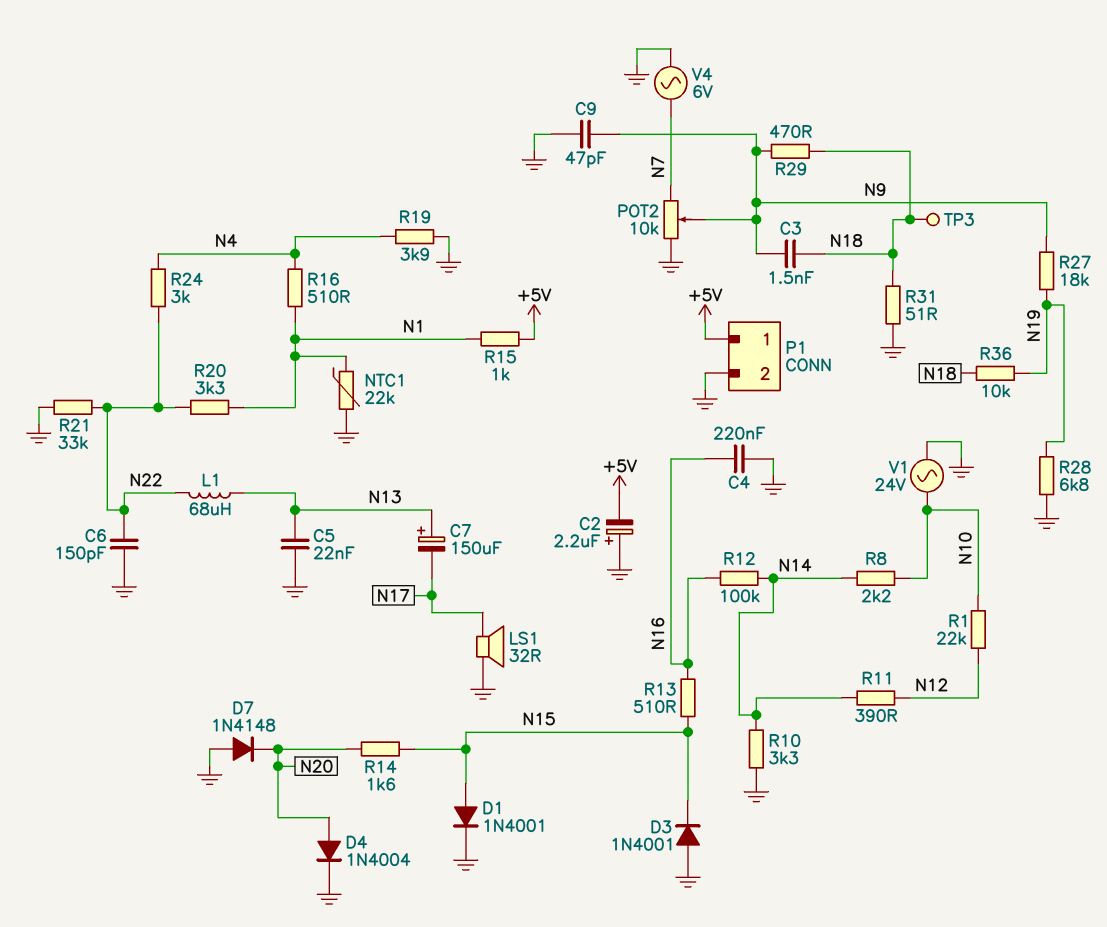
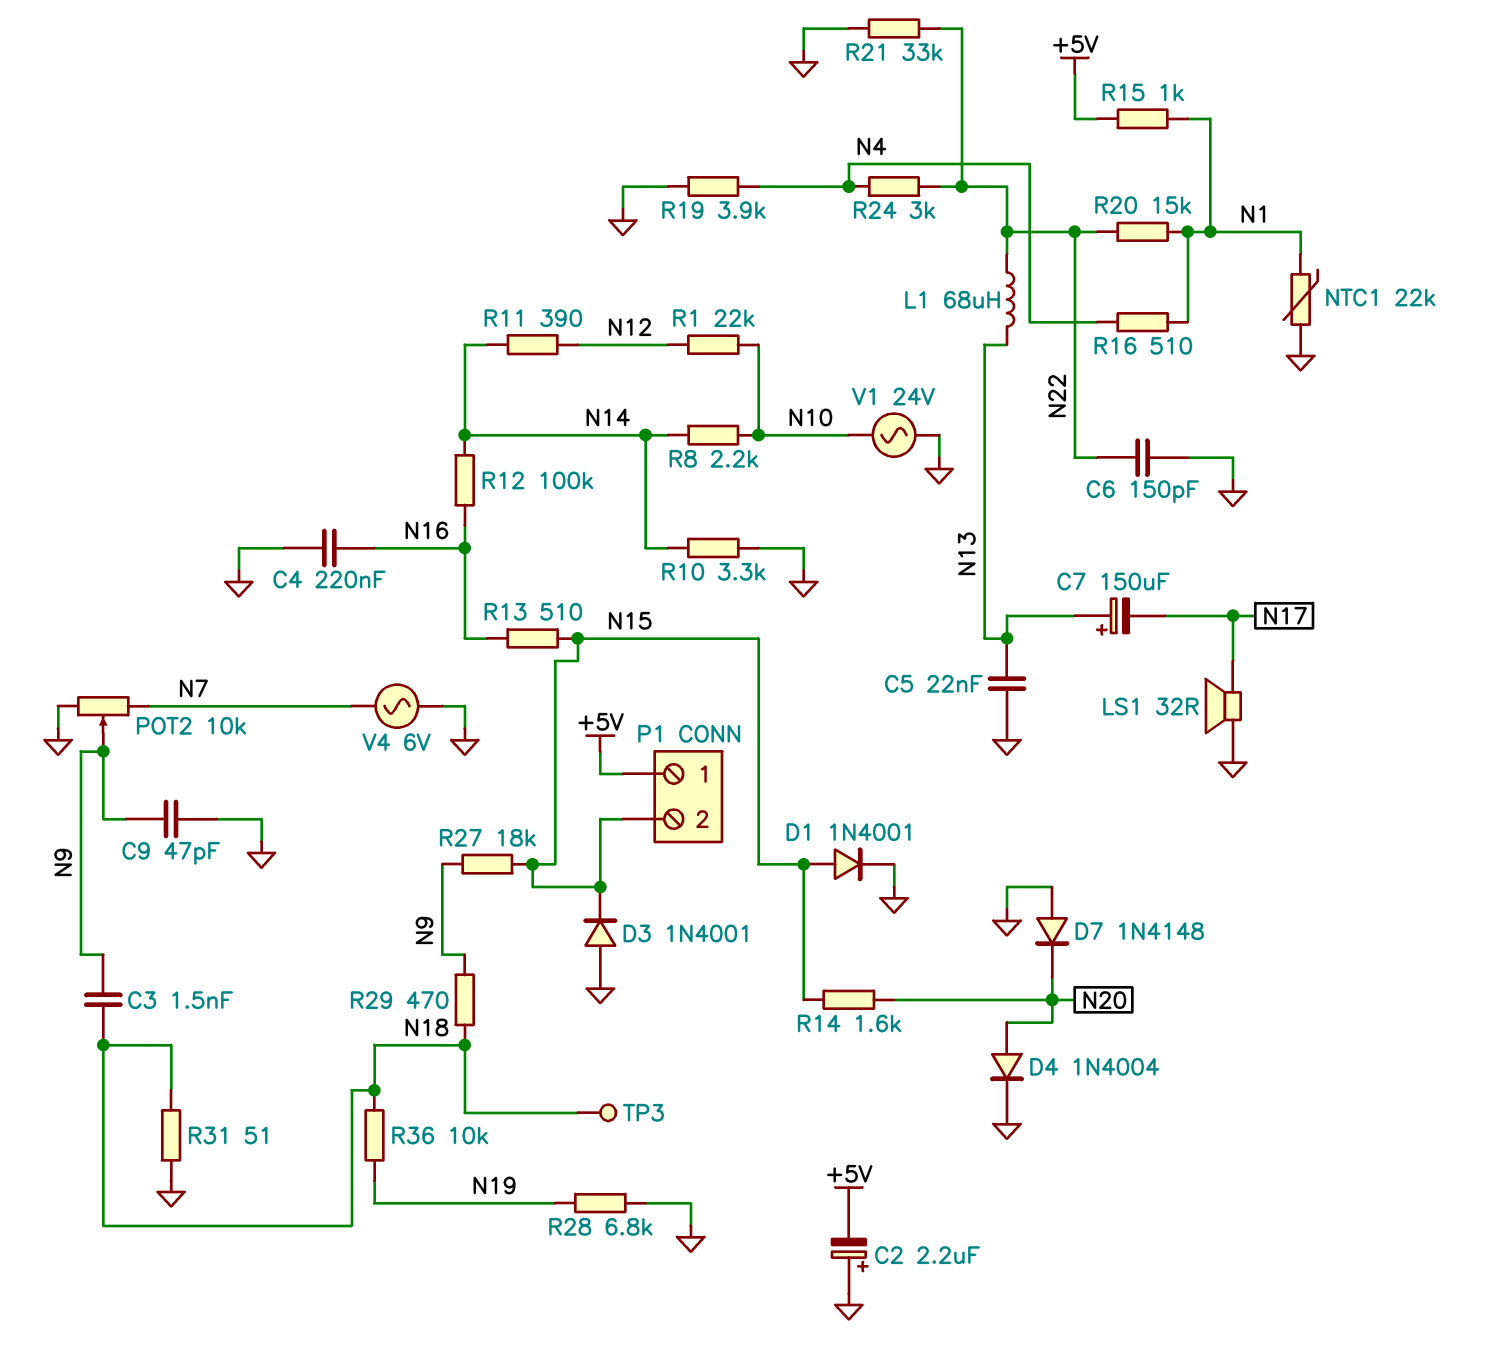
P1 pin 2: GND -> N15
R20: 3.3k (N1, N22) -> 15k (N1, N22)
R27: 18k (N9, N19) -> 18k (N9, N15)

